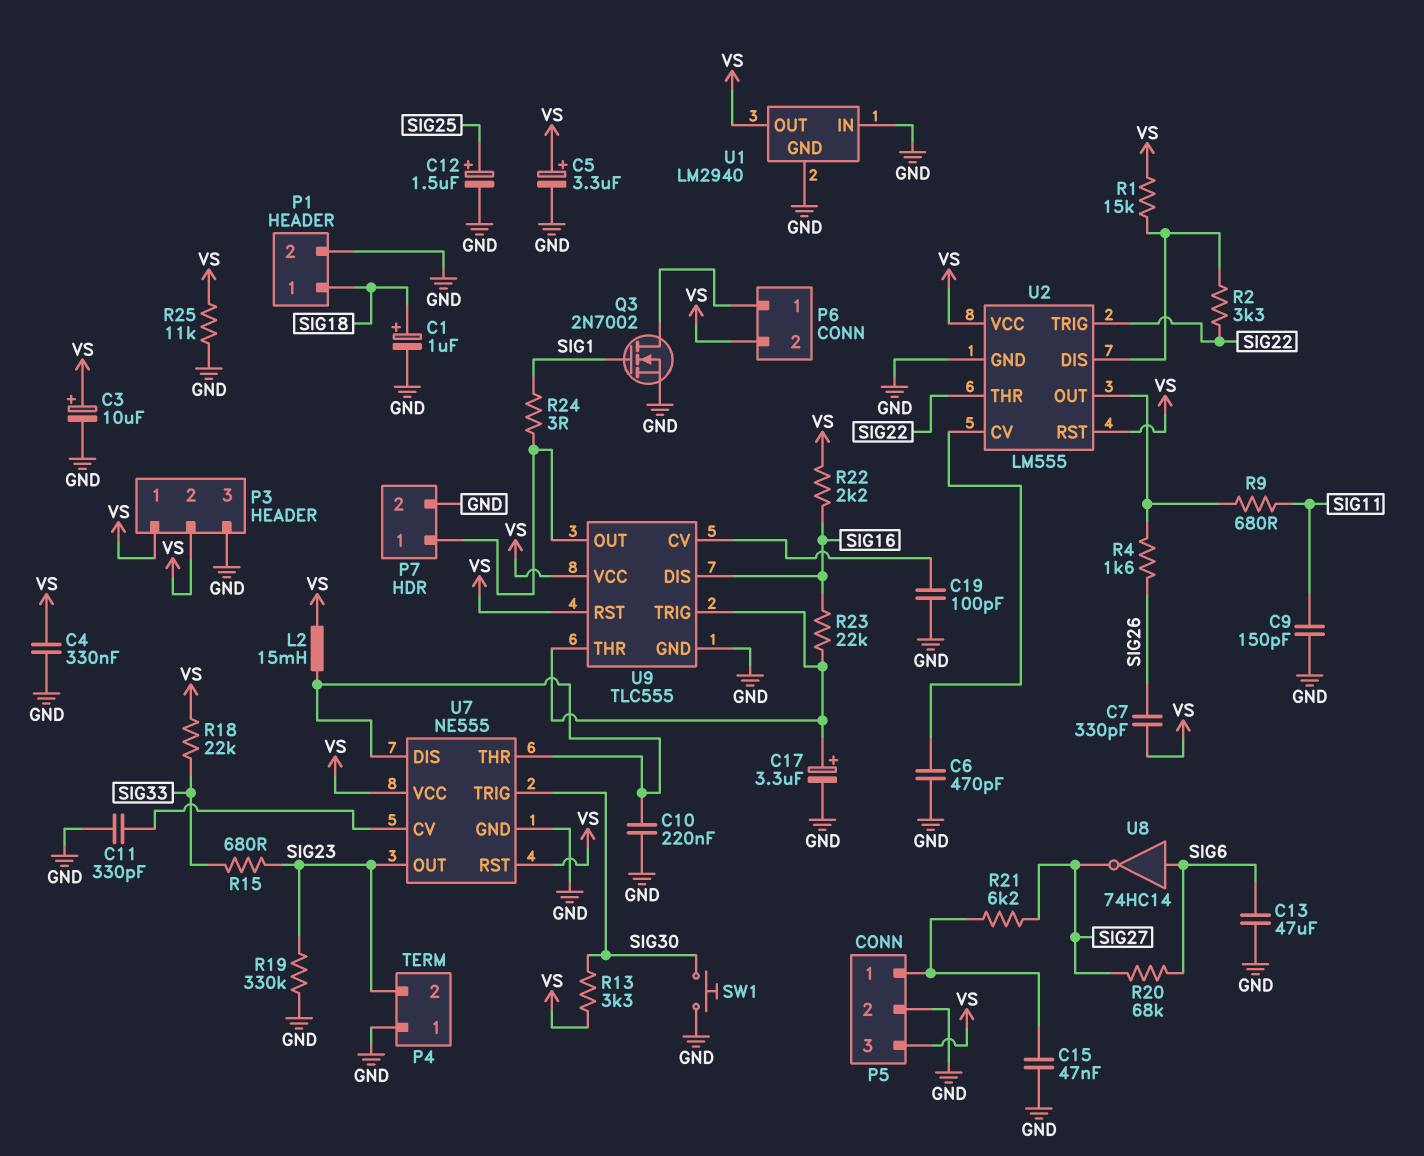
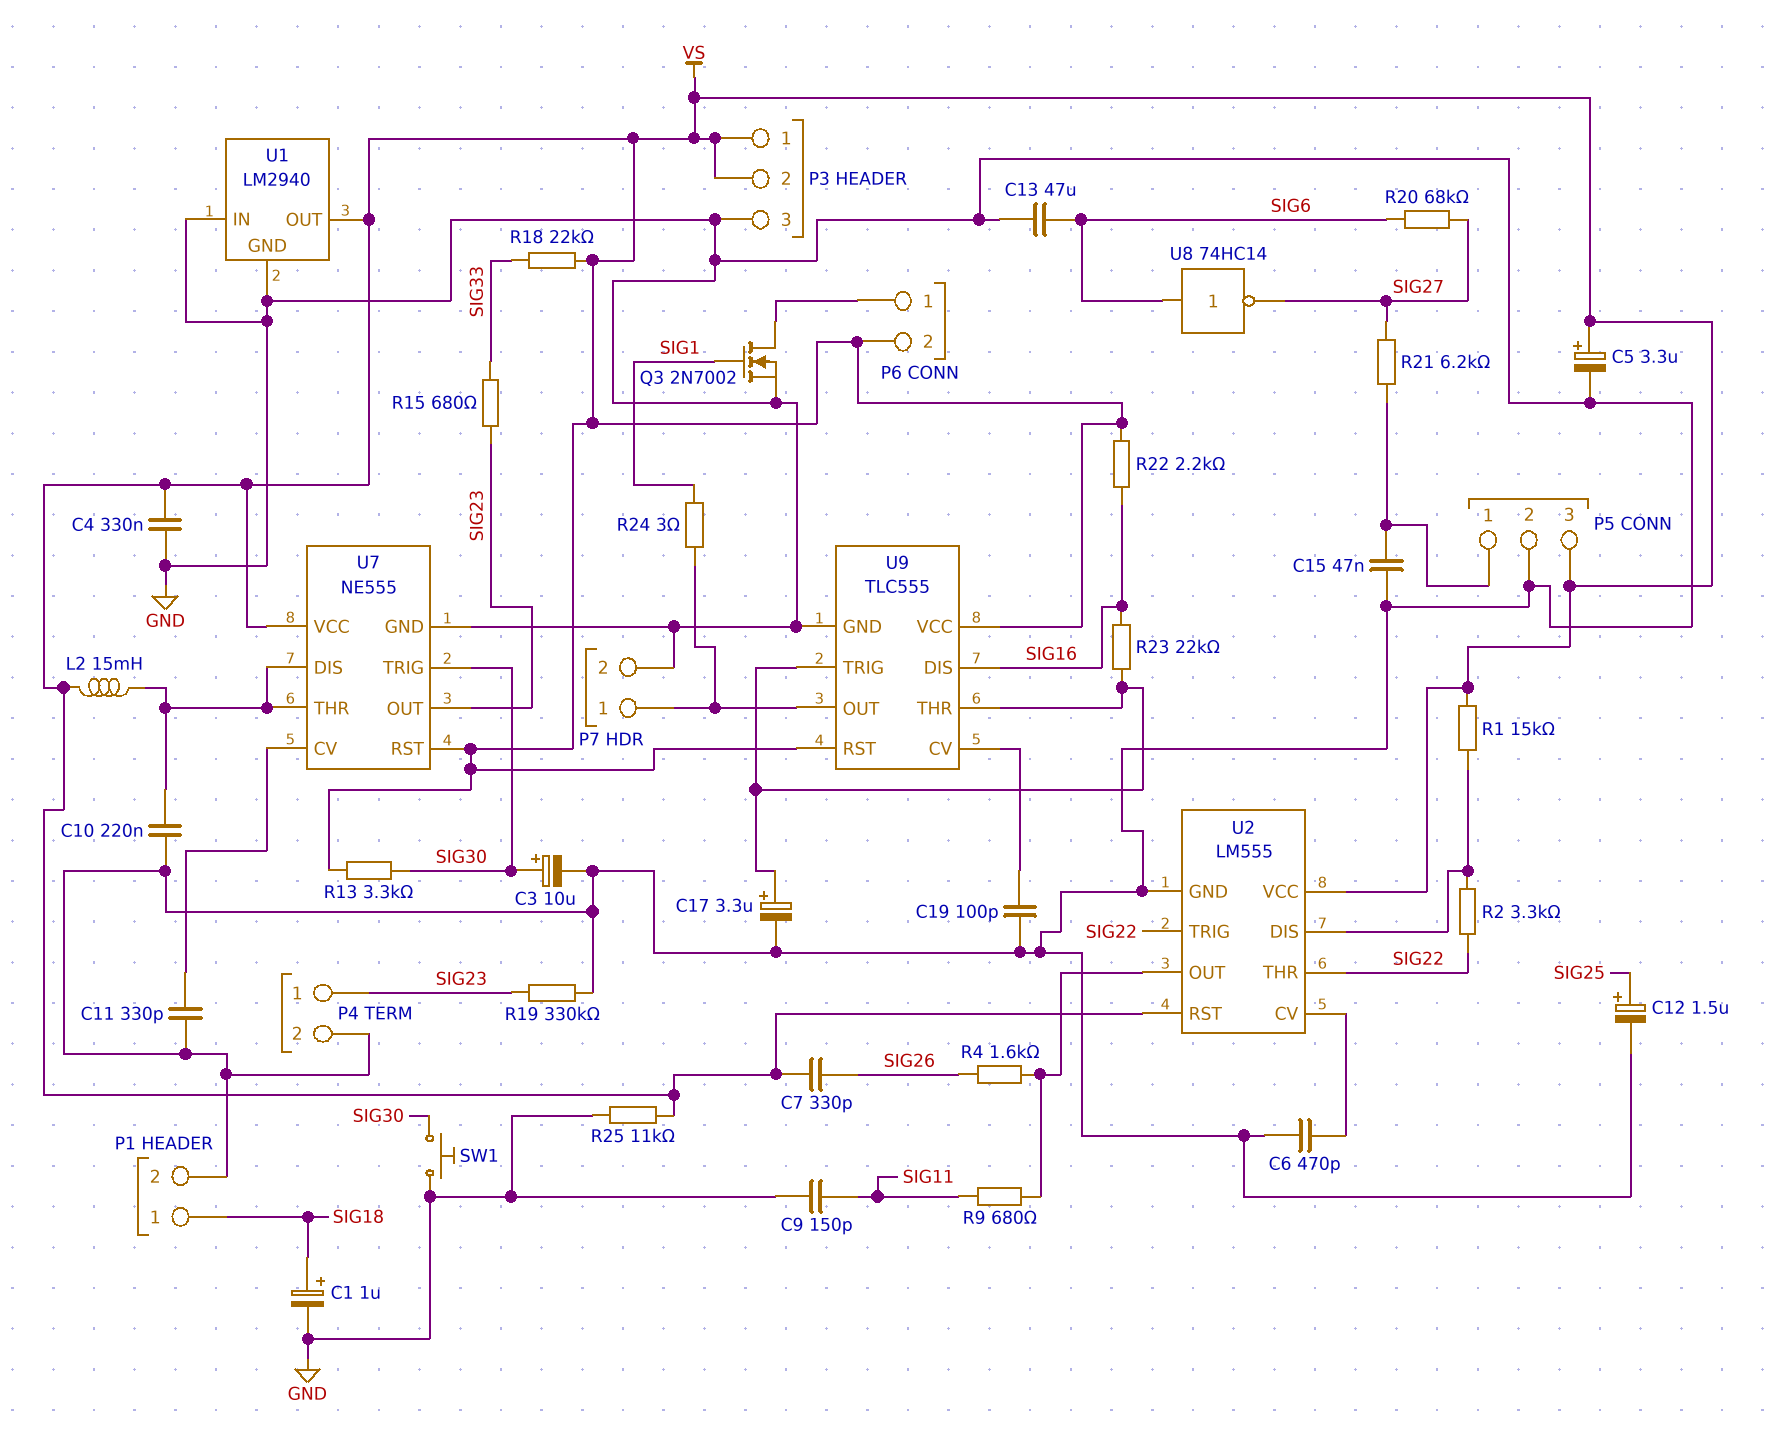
C3: 10uF (plus VS, minus GND) -> 10uF (plus SIG30, minus GND)
P4 pin 1: GND -> SIG23
P4 pin 2: SIG23 -> GND

